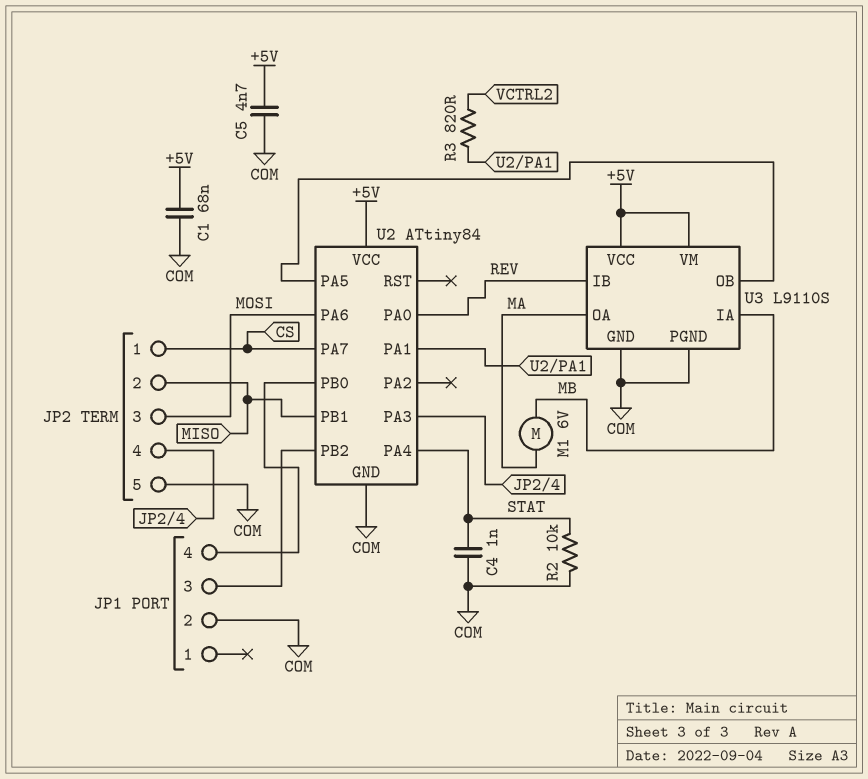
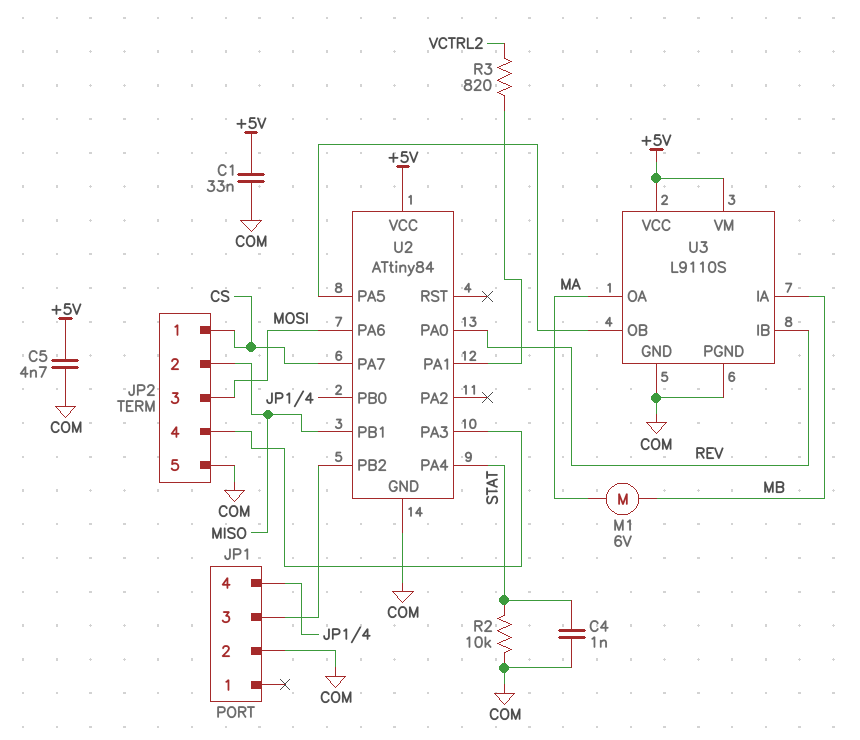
C1: 68nF (+5V, COM) -> 33nF (+5V, COM)

